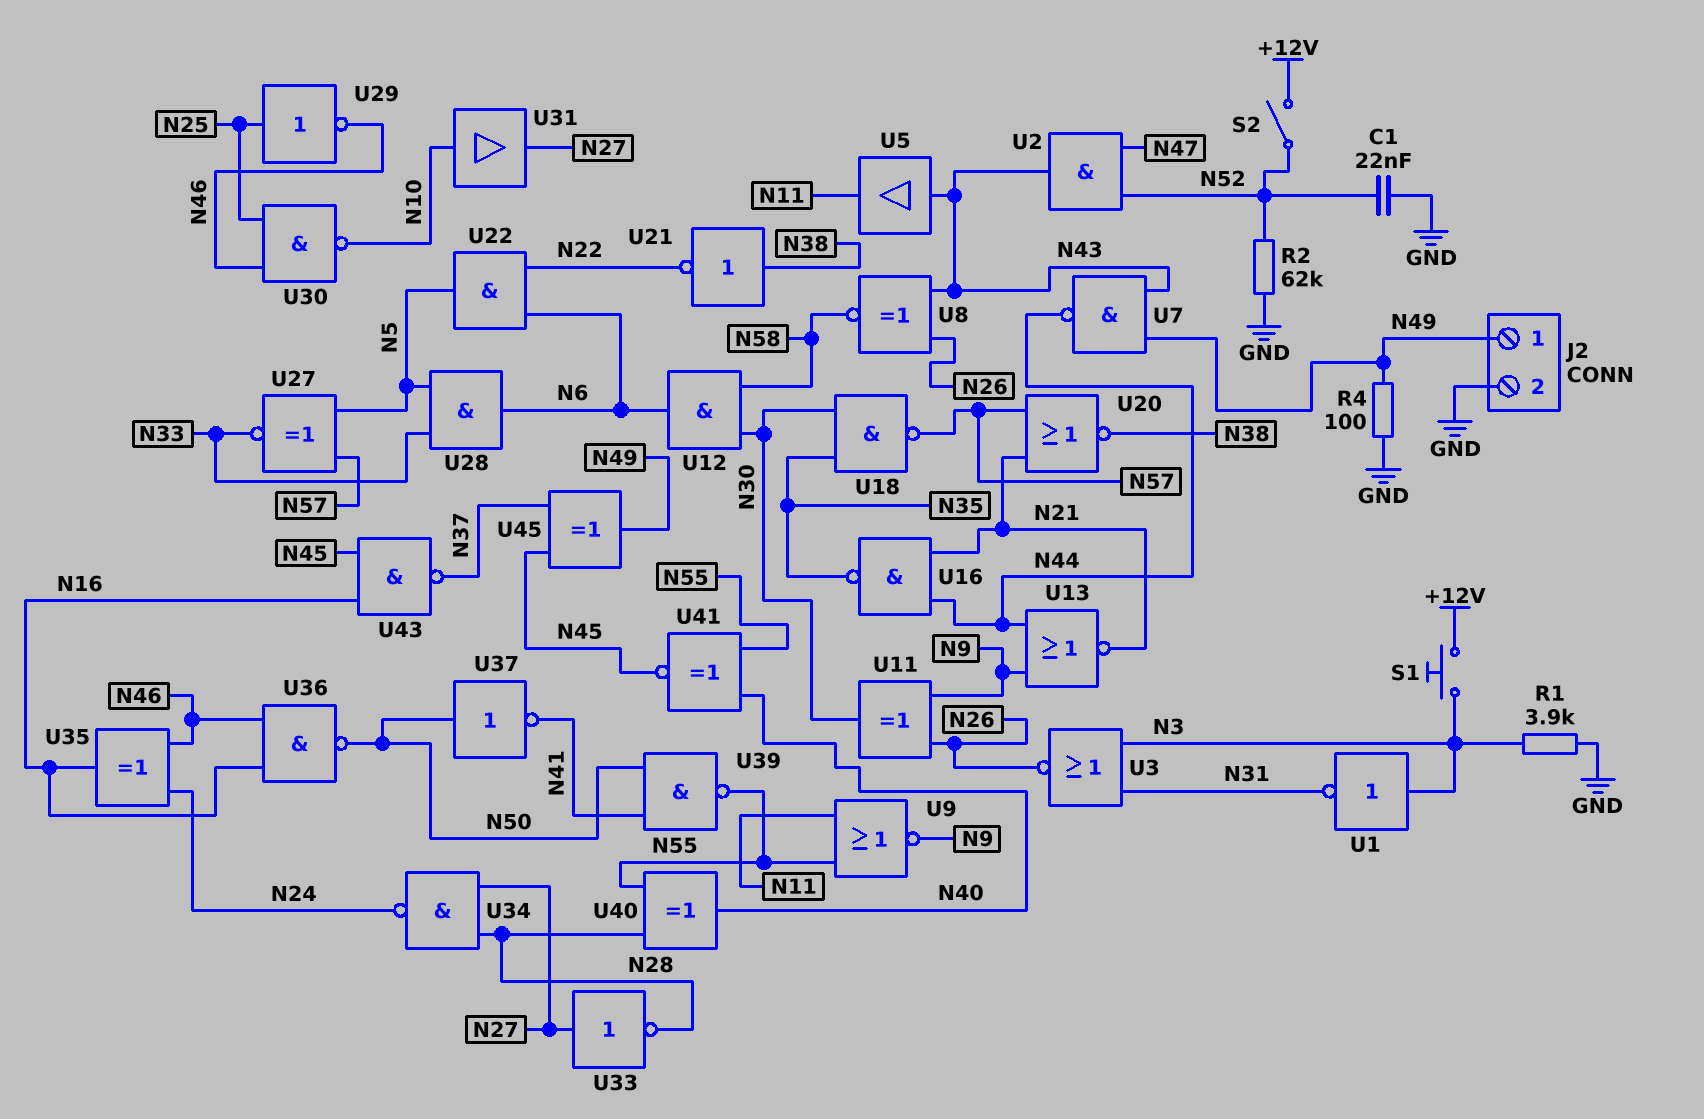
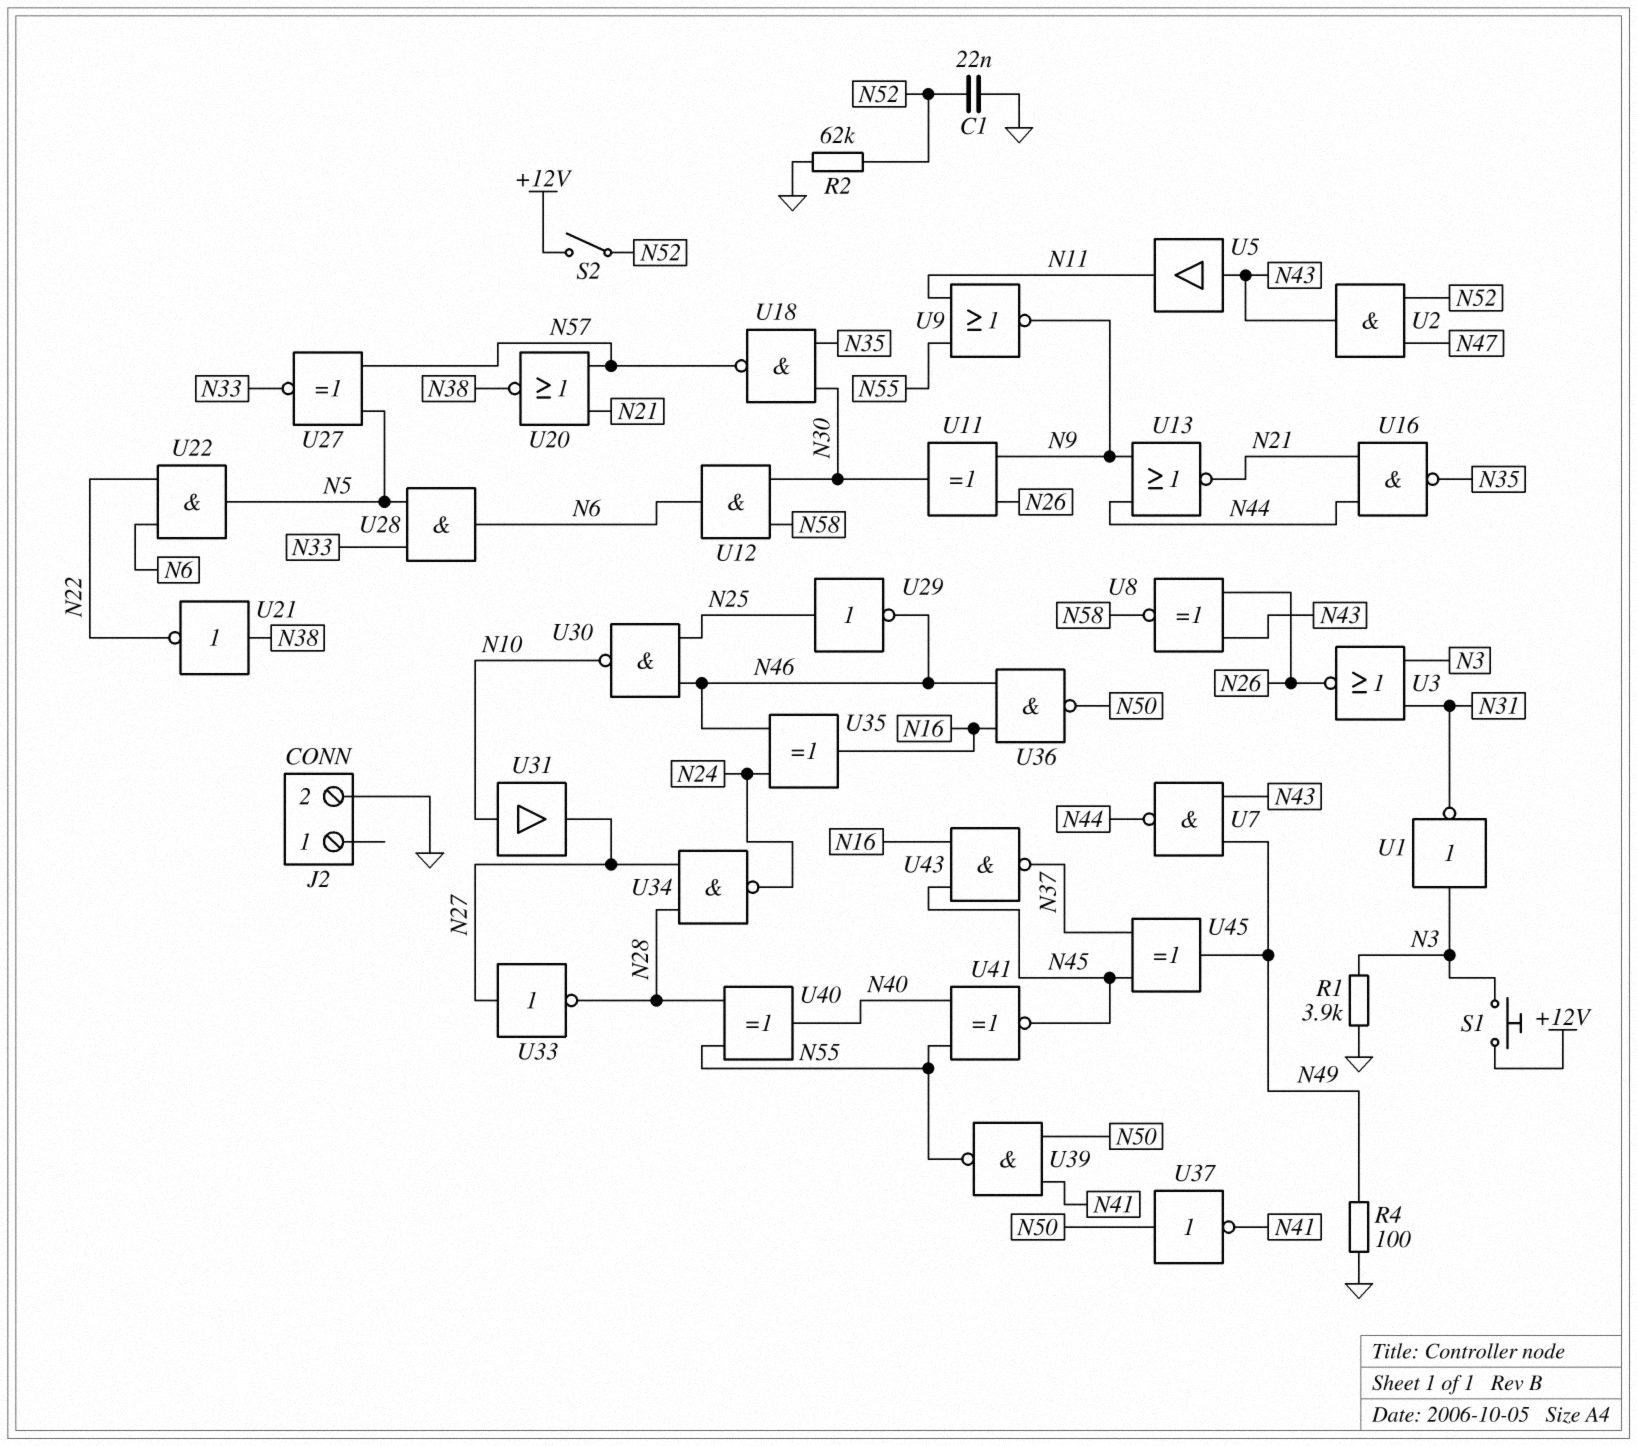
J2 pin 1: N49 -> none

